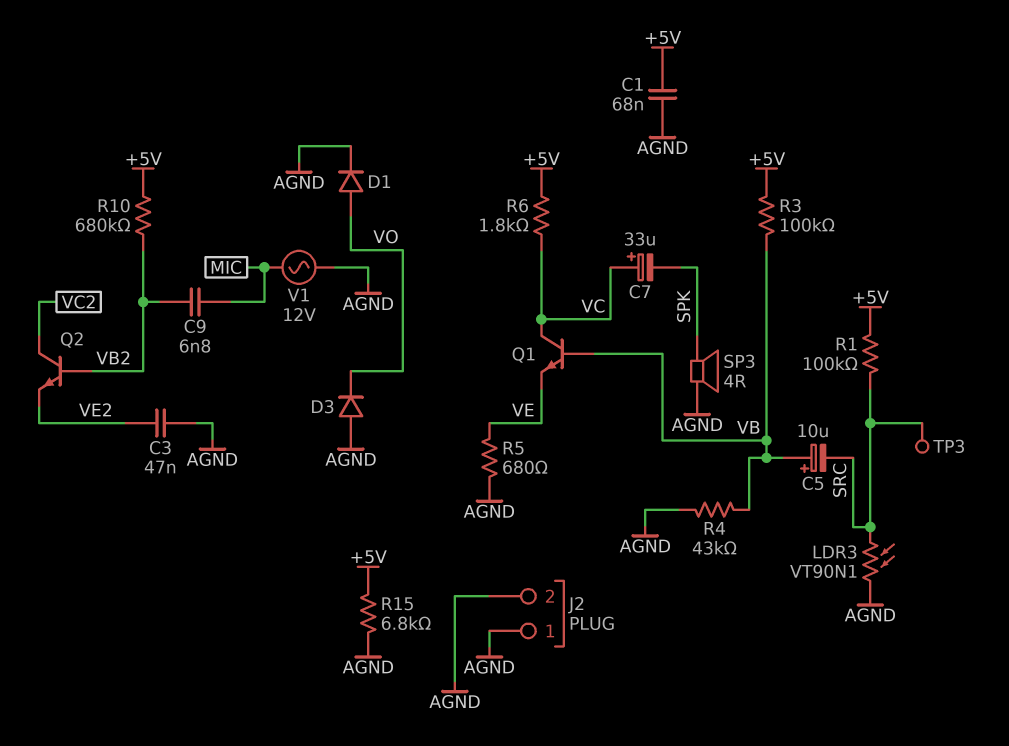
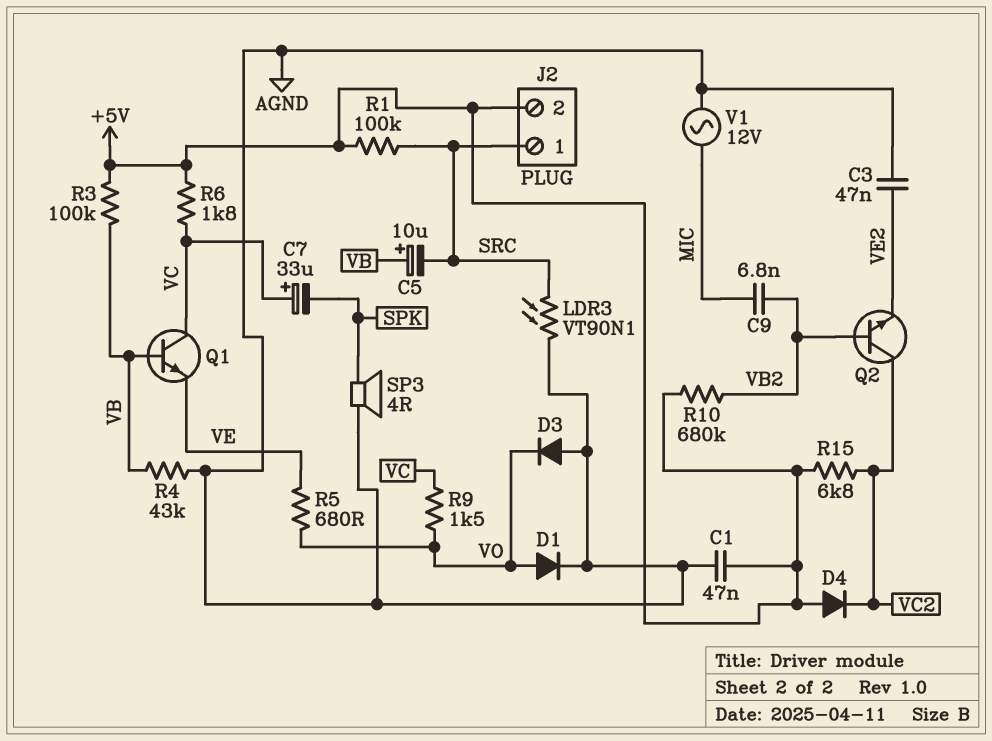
C1: 68nF (+5V, AGND) -> 47nF (+5V, AGND)
D4: none -> diode (A +5V, K VC2)
J2 pin 1: AGND -> SRC
J2 pin 2: AGND -> +5V
R5: 680 (AGND, VE) -> 680 (VE, VO)
R9: none -> 1.5k (VC, VO)
R15: 6.8k (+5V, AGND) -> 6.8k (+5V, VC2)
TP3: test point (SRC) -> none

